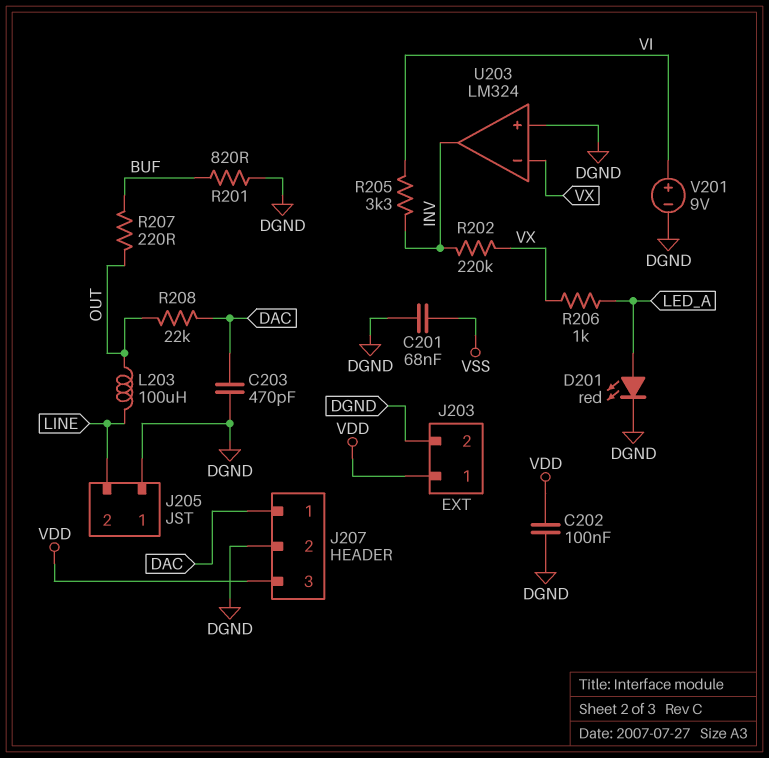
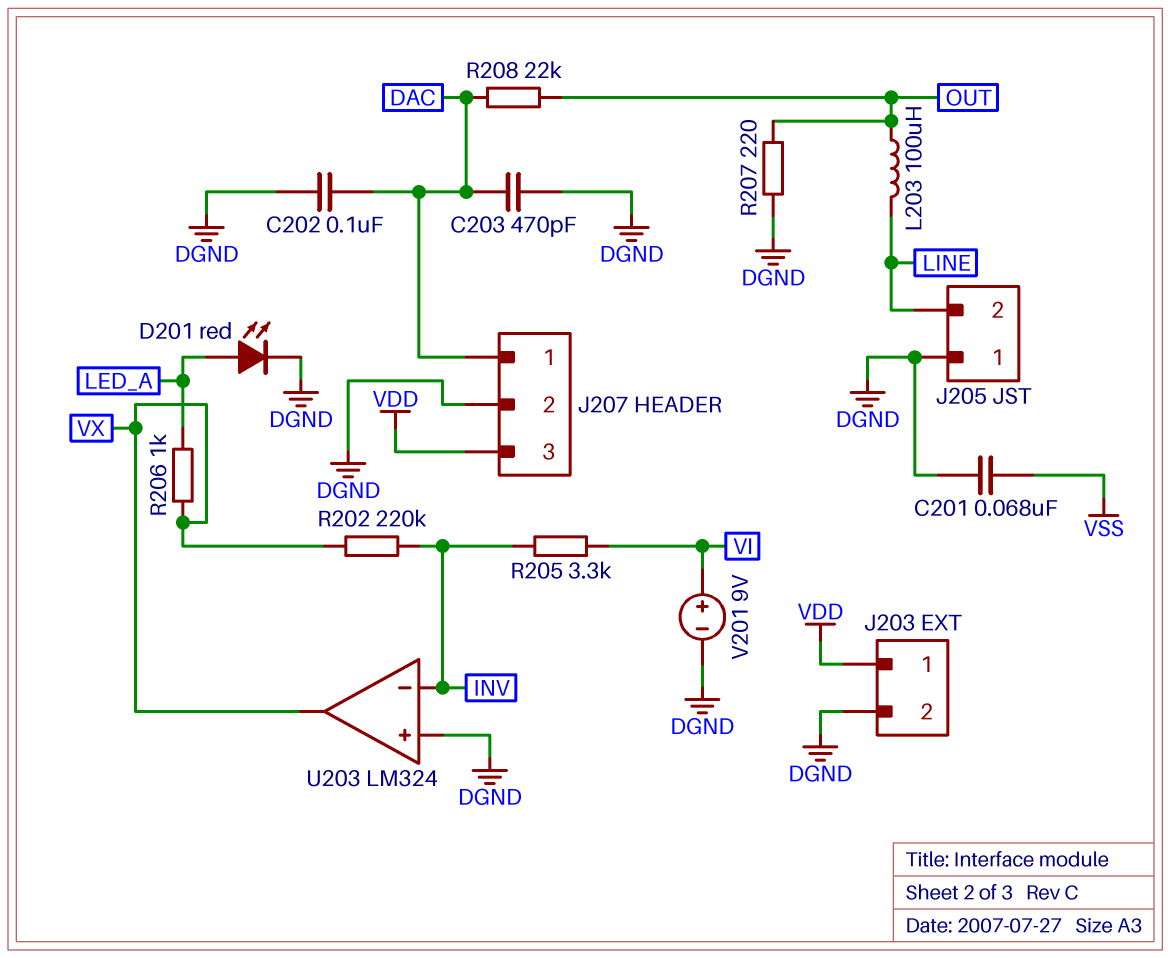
C202: 100nF (DGND, VDD) -> 100nF (DAC, DGND)
R201: 820 (BUF, DGND) -> none
R207: 220 (BUF, OUT) -> 220 (DGND, OUT)
U203 pin in-: VX -> INV
U203 pin out: INV -> VX

